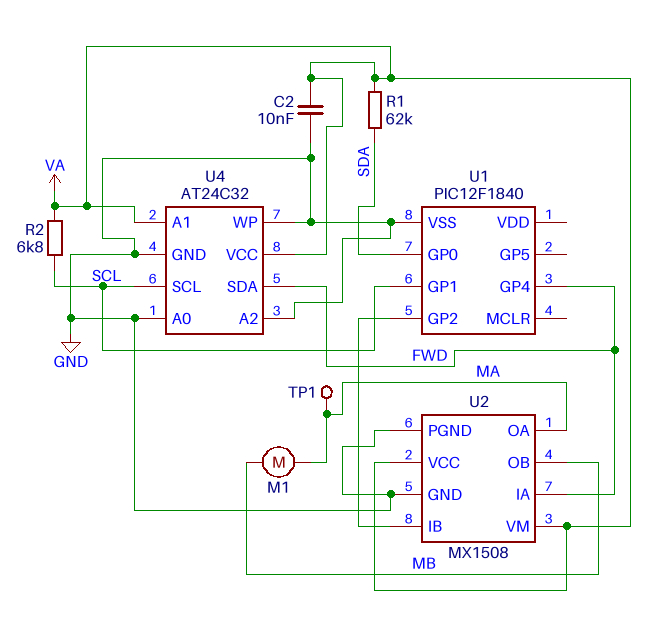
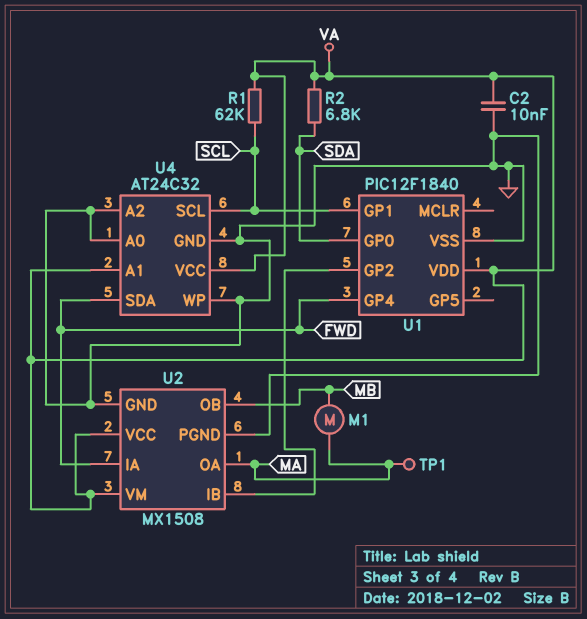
R1: 62k (SDA, VA) -> 62k (SCL, VA)
R2: 6.8k (SCL, VA) -> 6.8k (SDA, VA)
U1 pin VDD: none -> VA

